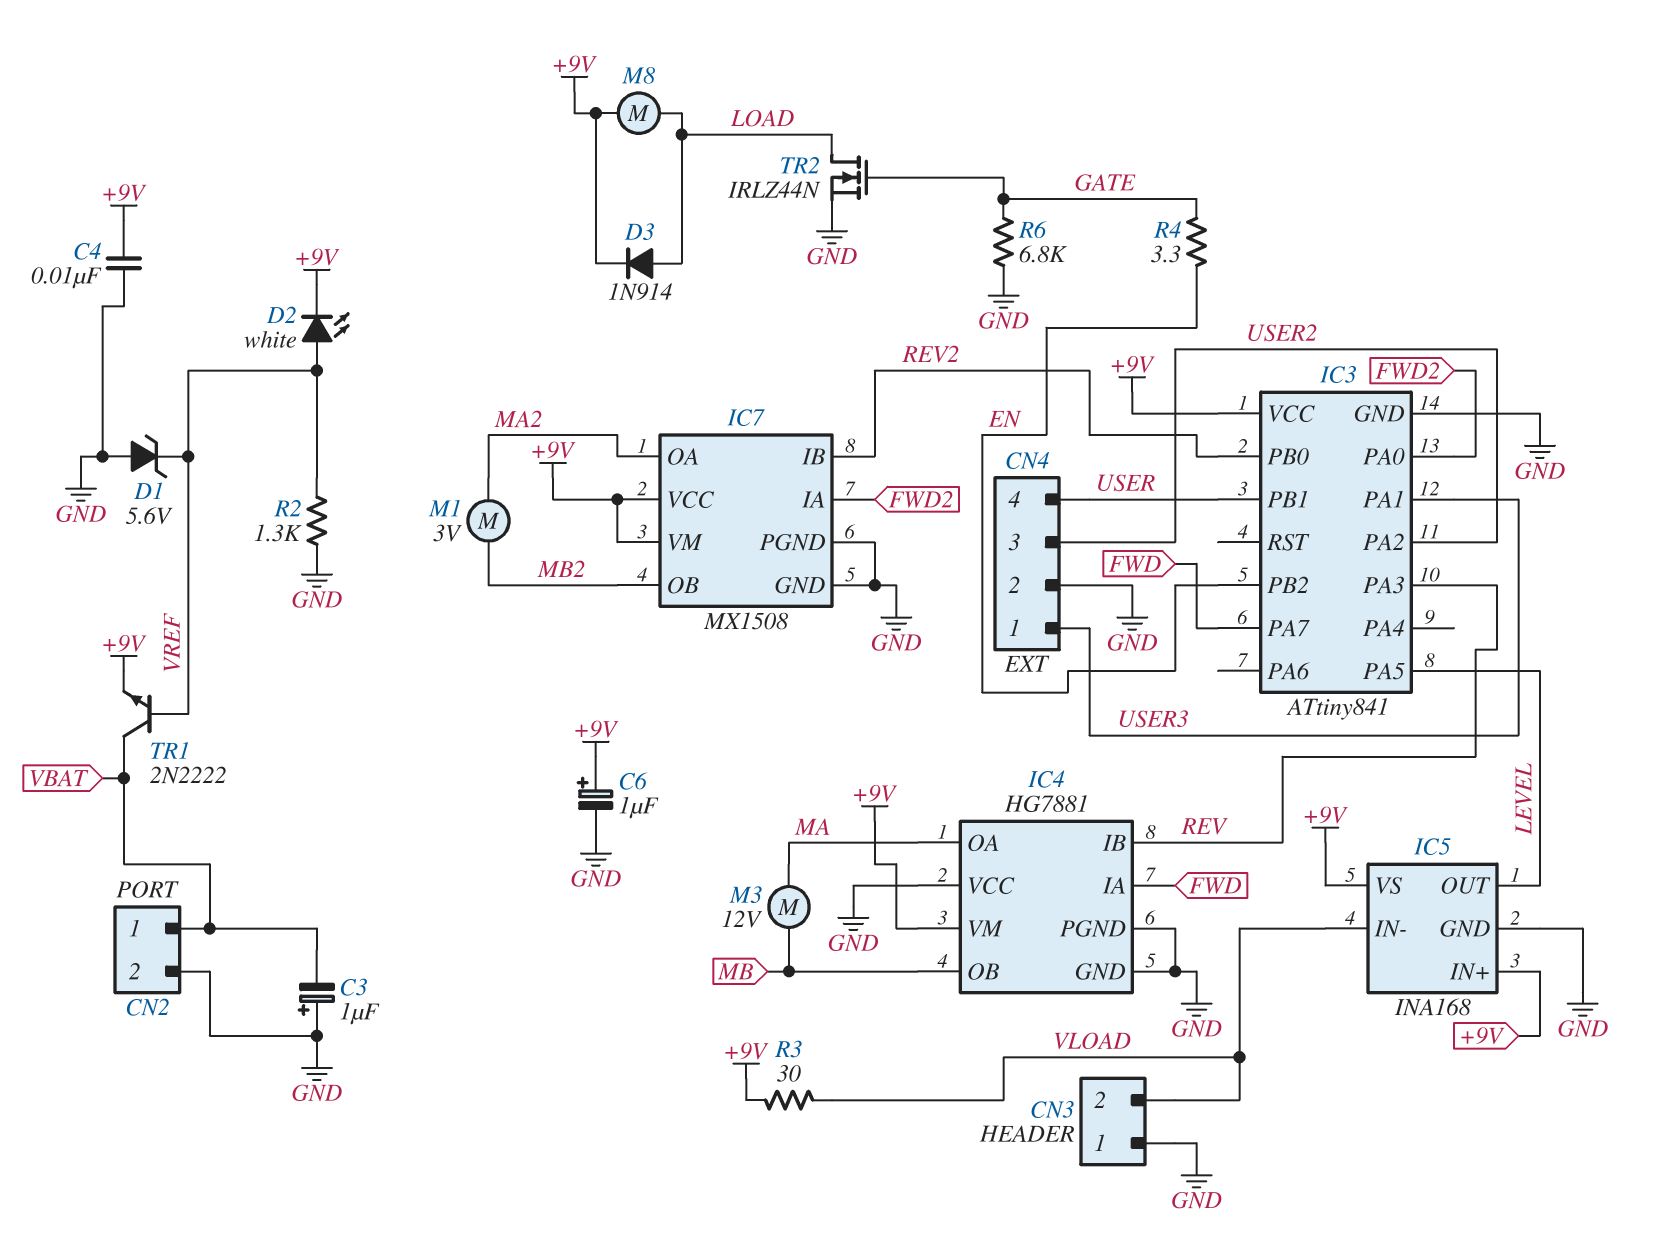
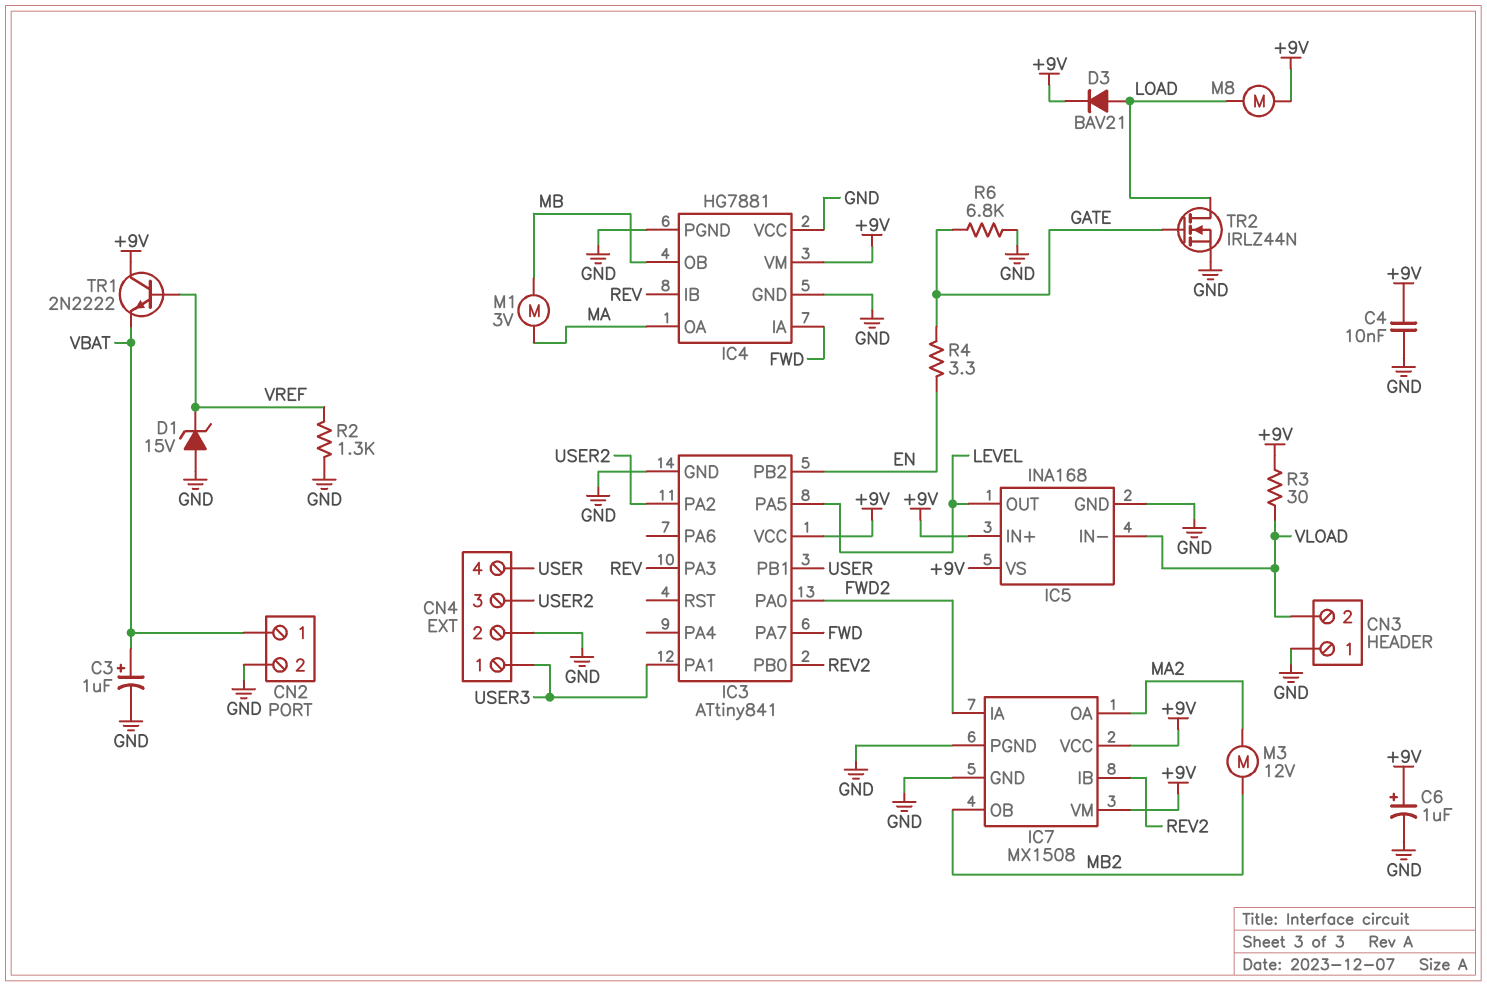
C3: 1uF (plus GND, minus VBAT) -> 1uF (plus VBAT, minus GND)
D1: zener 5.6V (A GND, K VREF) -> zener 15V (A GND, K VREF)
D2: LED white (A VREF, K +9V) -> none
D3: diode 1N914 (A LOAD, K +9V) -> diode BAV21 (A LOAD, K +9V)
M1: motor 3V (MA2, MB2) -> motor 3V (MA, MB)
M3: motor 12V (MA, MB) -> motor 12V (MA2, MB2)
TR1: NPN 2N2222 (B VREF, C VBAT, E +9V) -> NPN 2N2222 (B VREF, C +9V, E VBAT)

